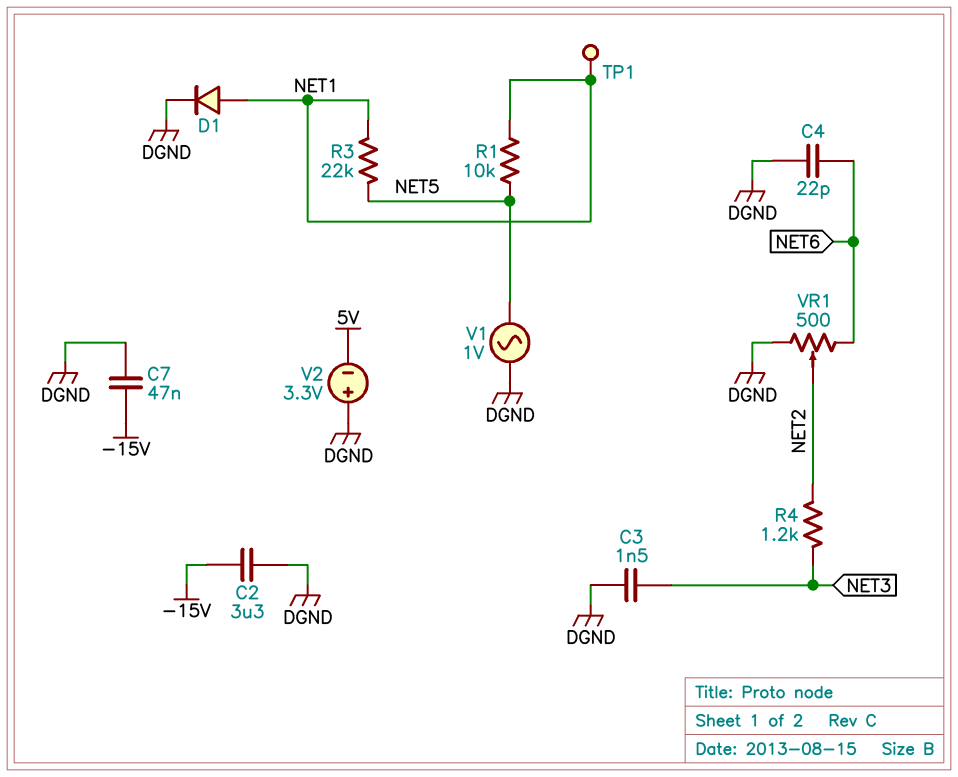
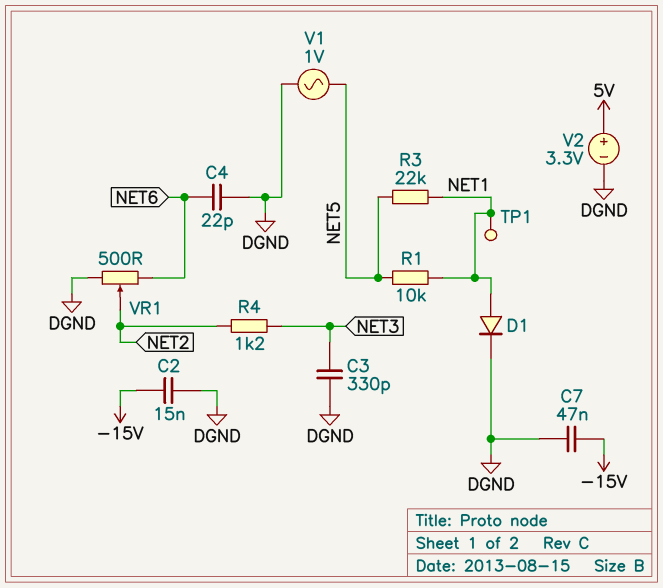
C2: 3.3uF (-15V, DGND) -> 15nF (-15V, DGND)
C3: 1.5nF (DGND, NET3) -> 330pF (DGND, NET3)
V2: 3.3V (plus DGND, minus 5V) -> 3.3V (plus 5V, minus DGND)

